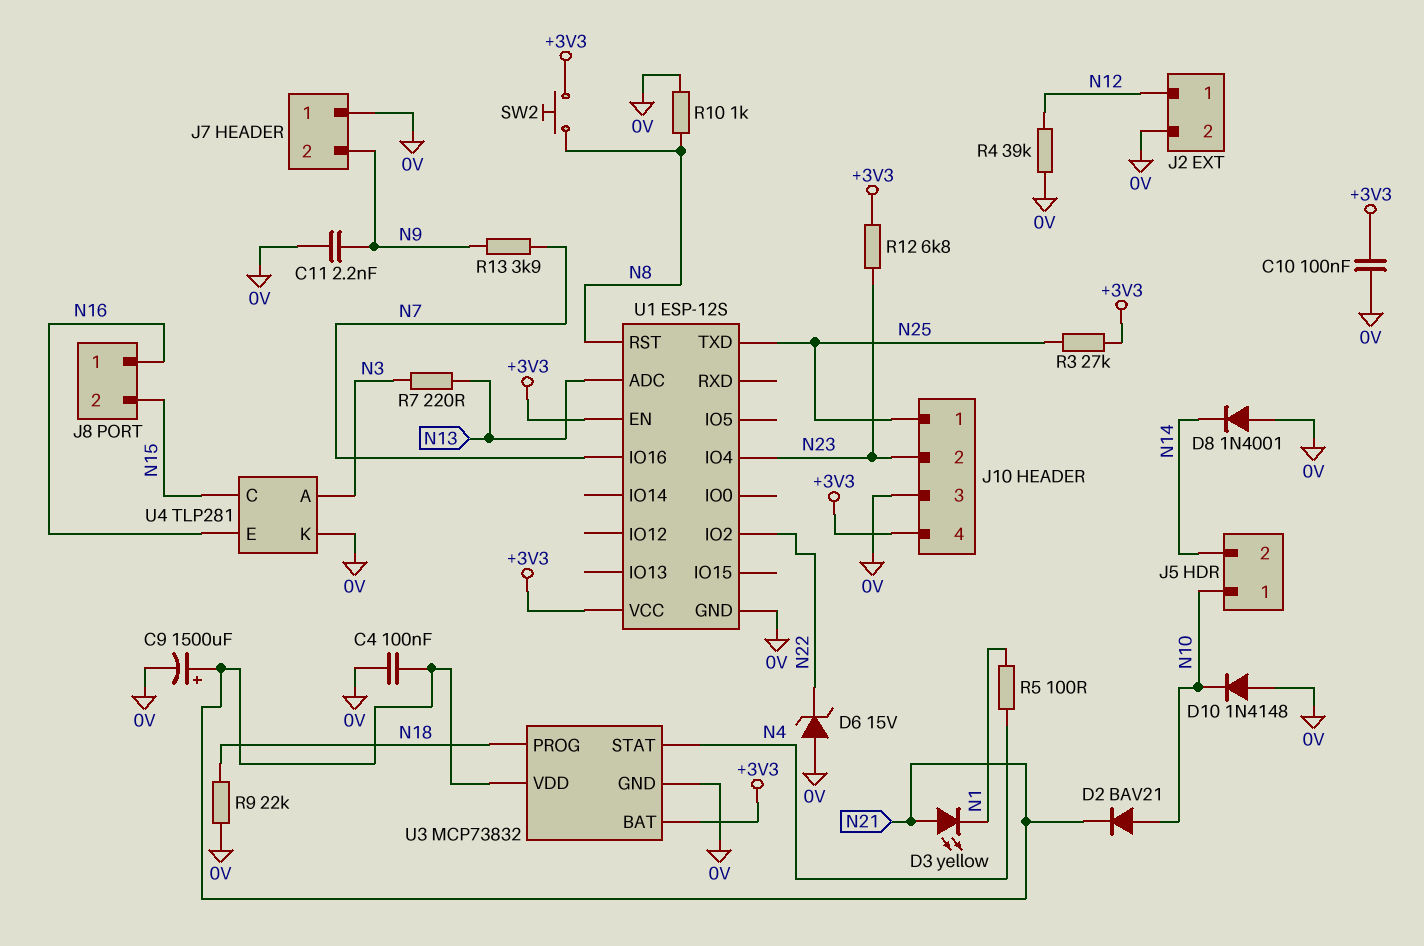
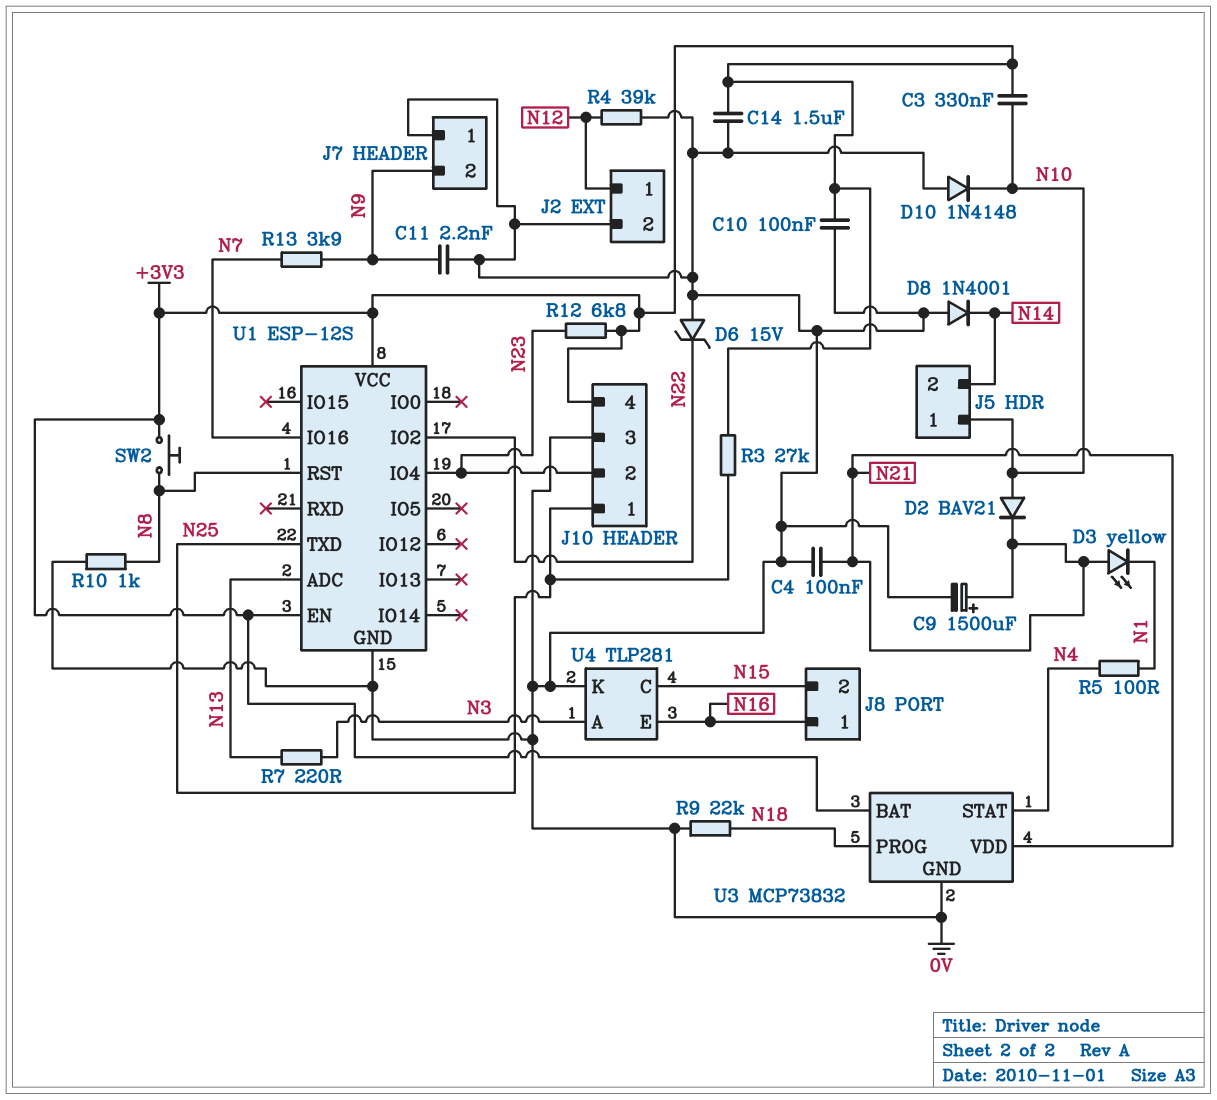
C3: none -> 330nF (+3V3, N10)
C14: none -> 1.5uF (+3V3, 0V)

